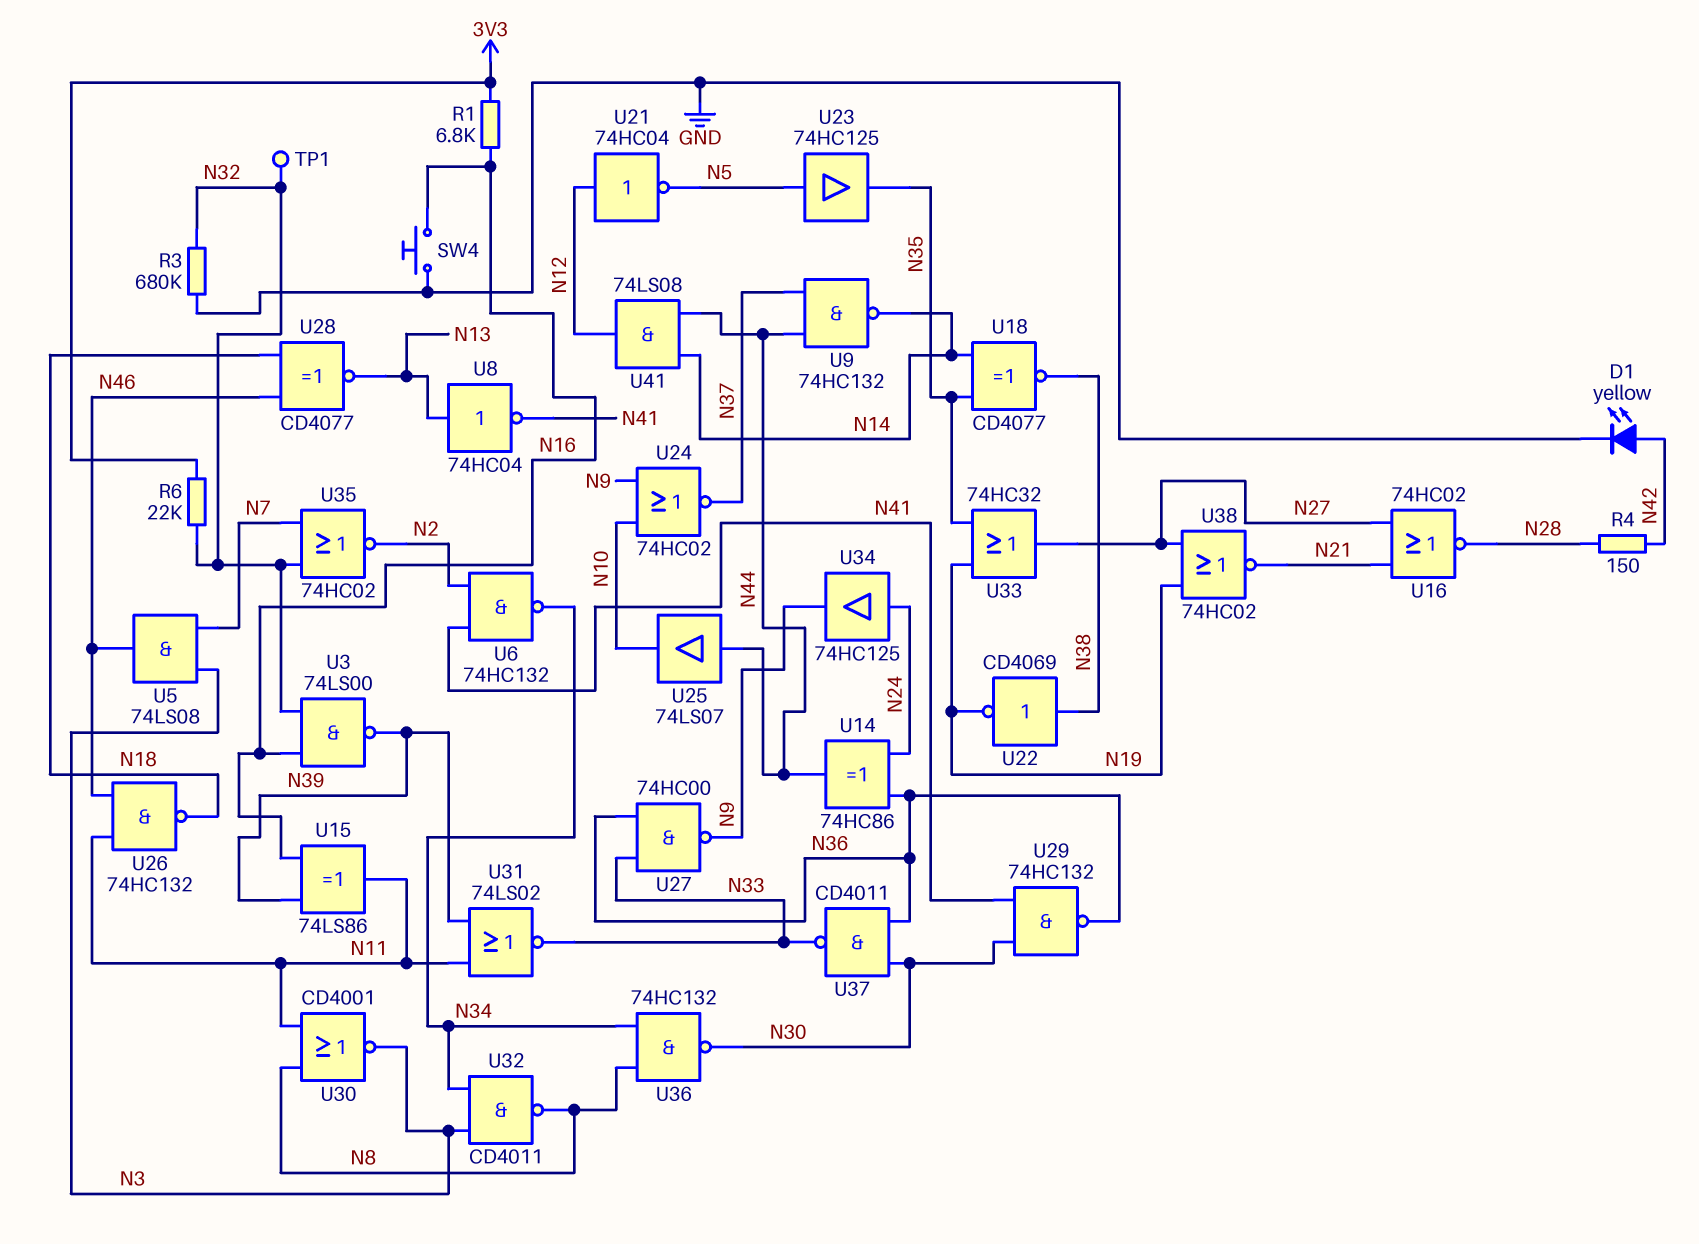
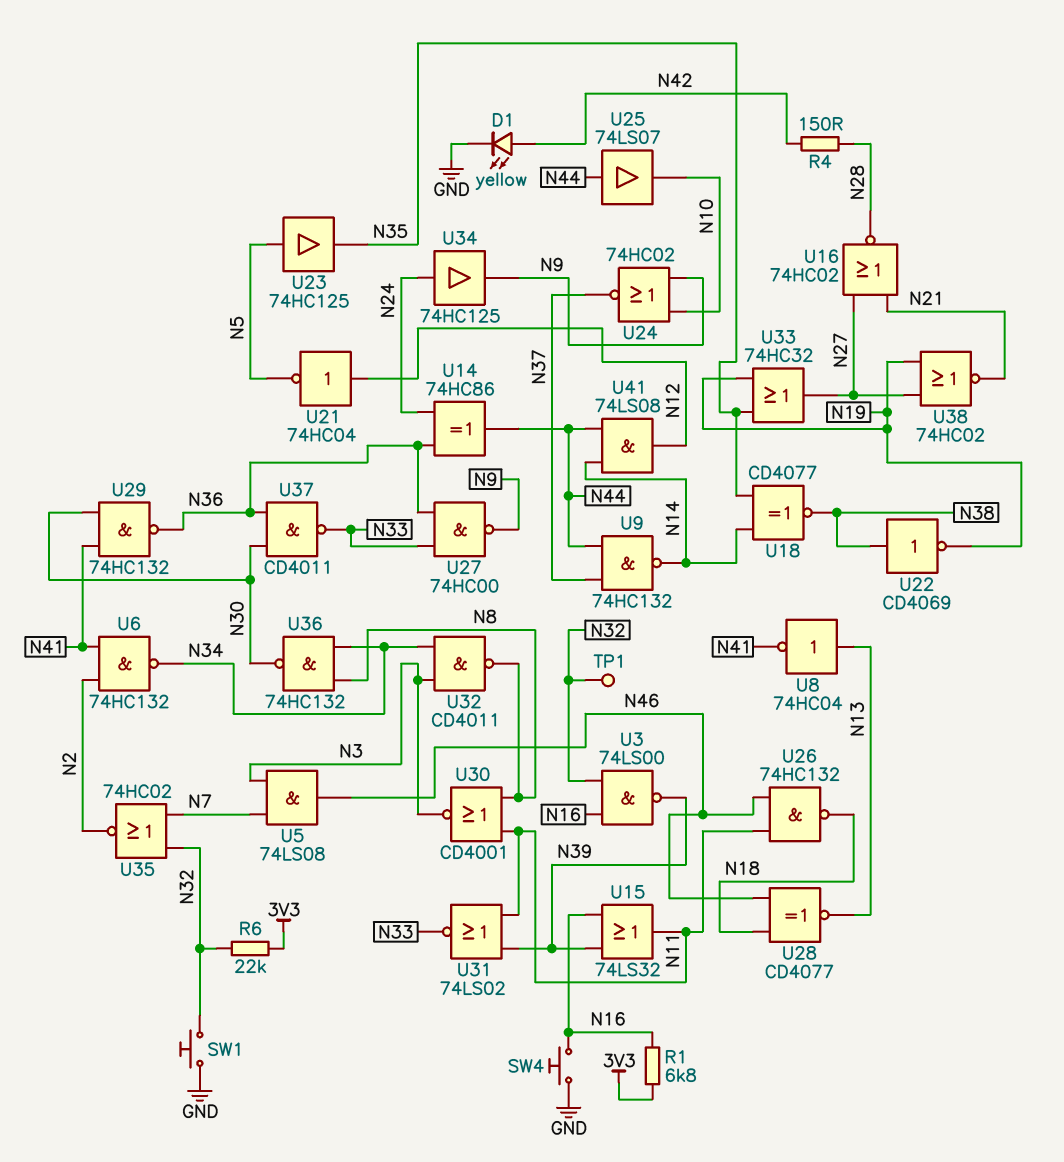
R3: 680k (GND, N32) -> none
SW1: none -> button (GND, N32)
U15: XOR 74LS86 (in N16, in N39, out N11) -> OR 74LS32 (in N16, in N39, out N11)

